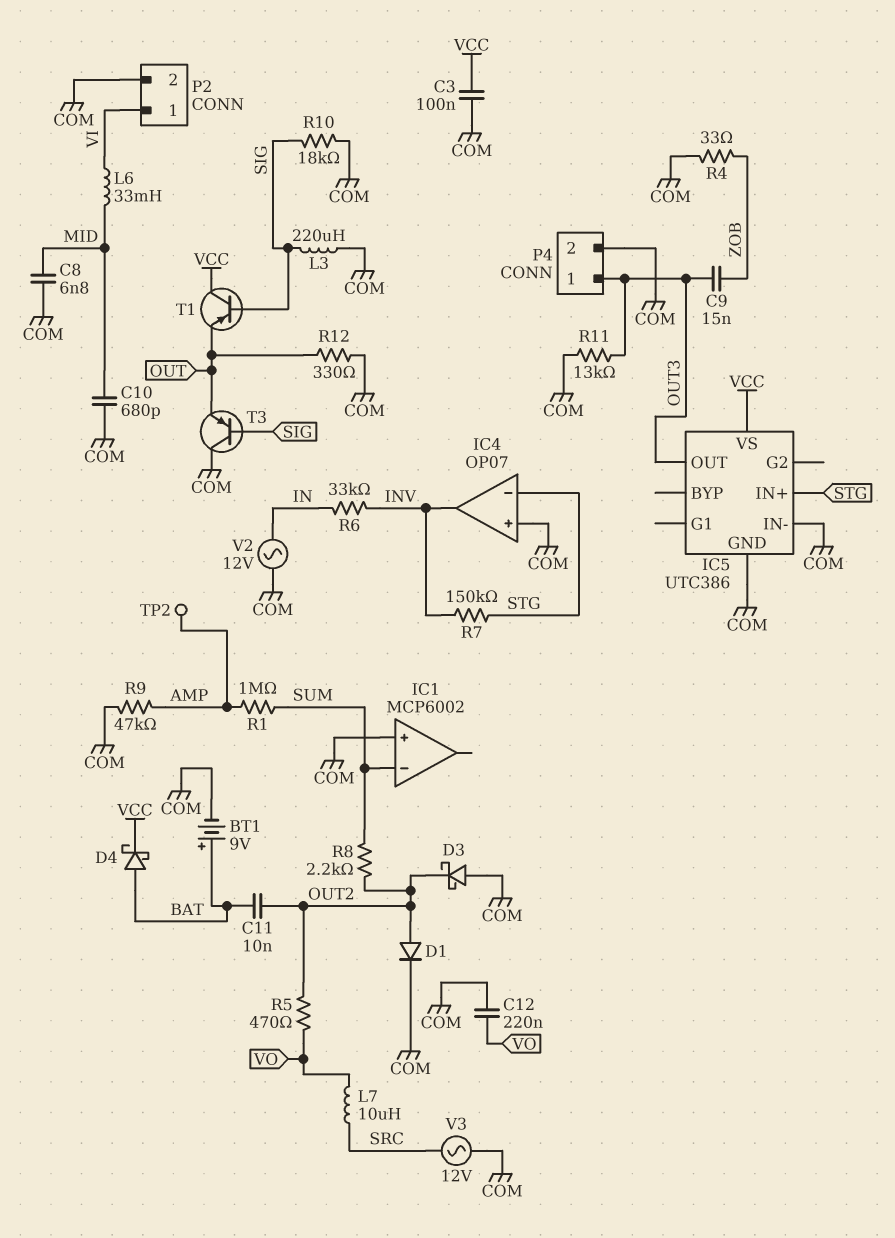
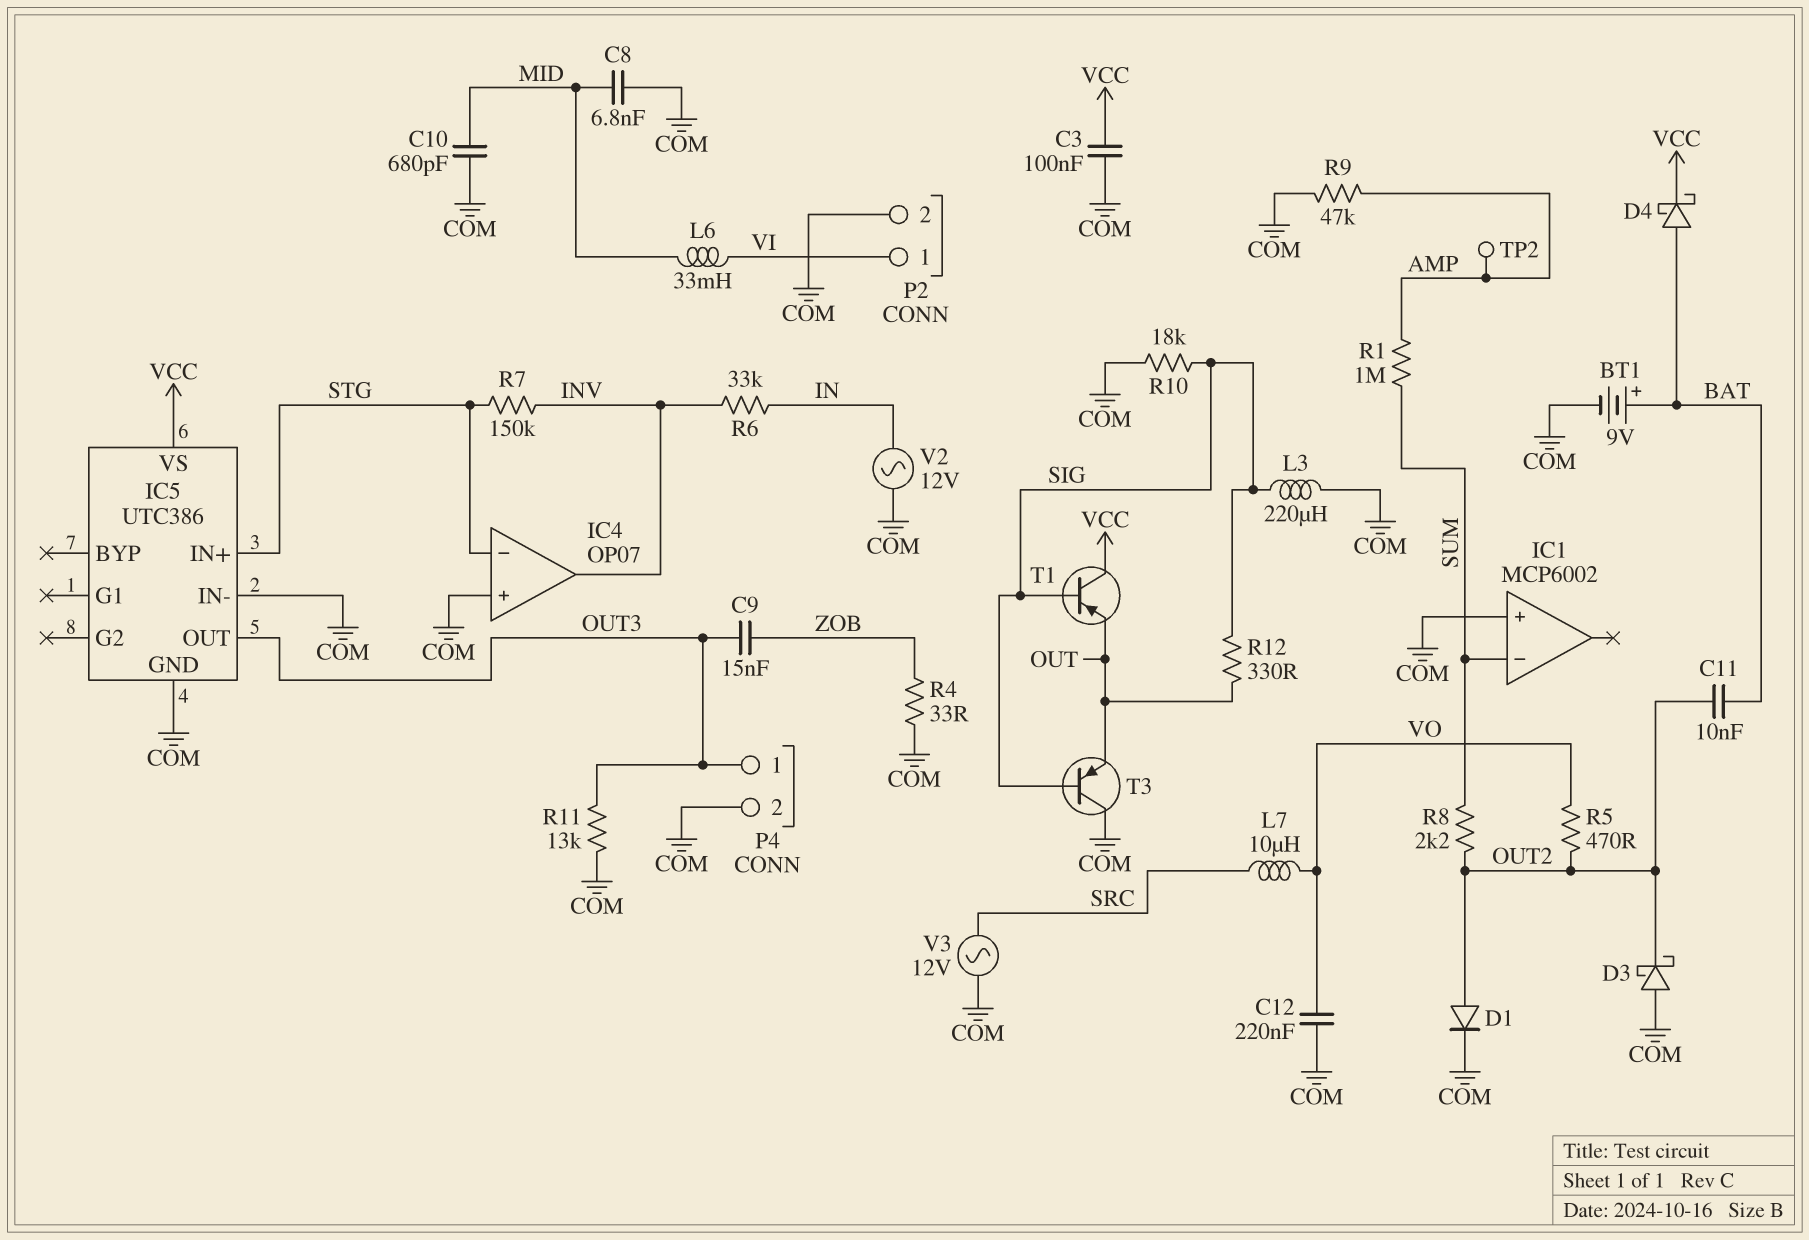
R12: 330 (COM, OUT) -> 330 (OUT, SIG)

